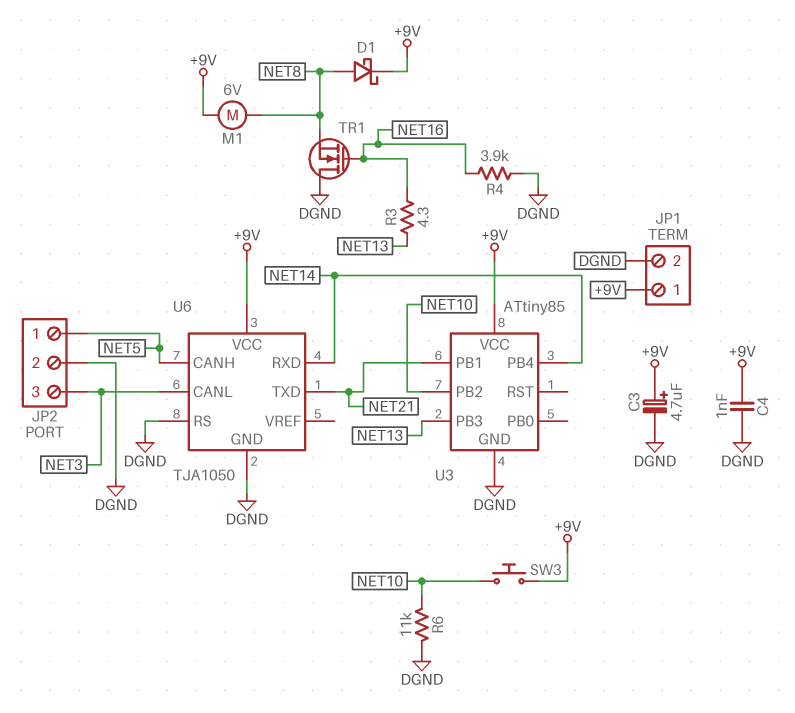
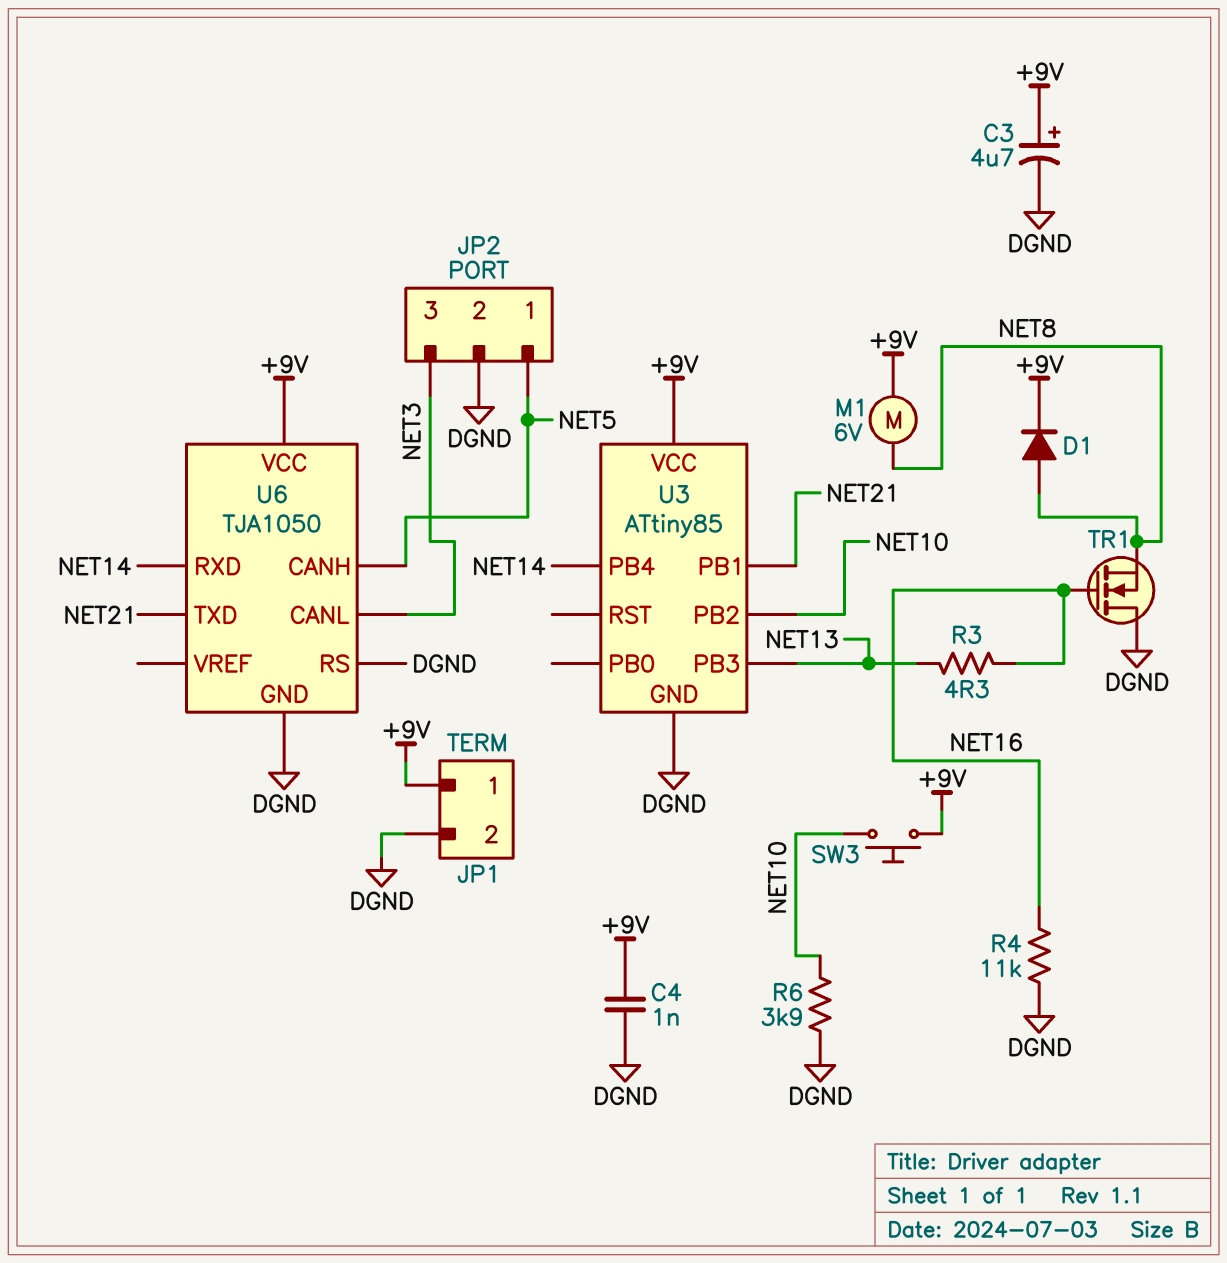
D1: schottky (A NET8, K +9V) -> diode (A NET8, K +9V)
R4: 3.9k (DGND, NET16) -> 11k (DGND, NET16)
R6: 11k (DGND, NET10) -> 3.9k (DGND, NET10)

